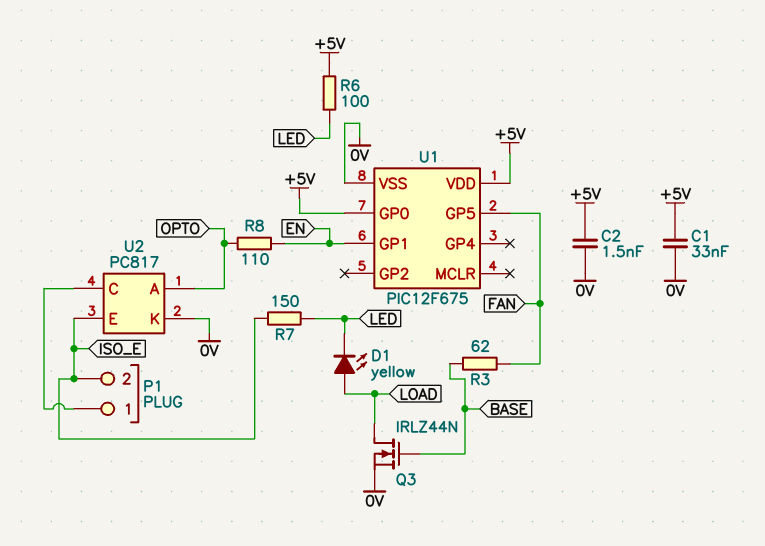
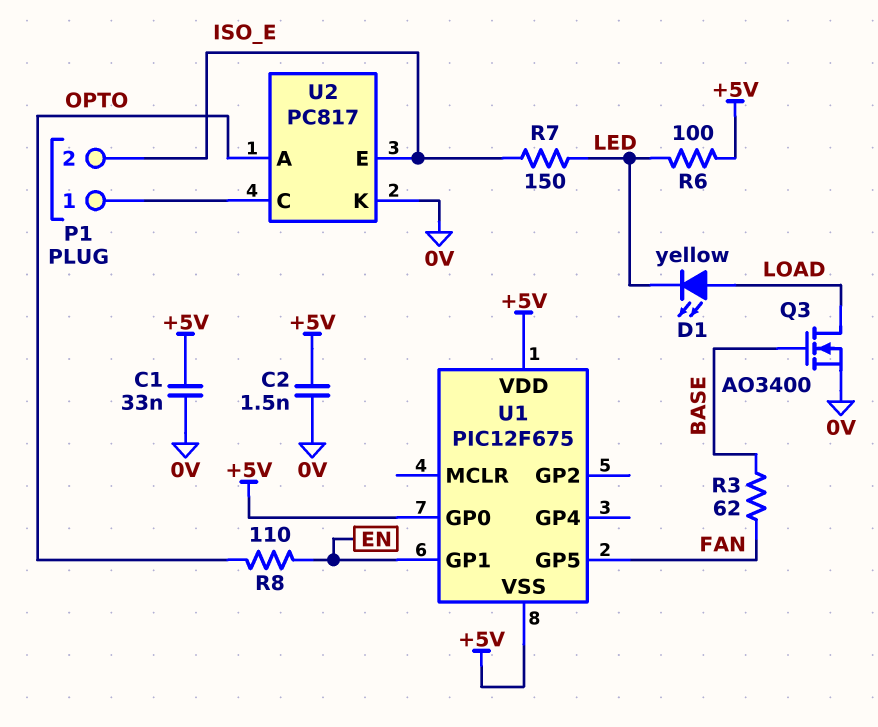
Q3: NMOS IRLZ44N (G BASE, D LOAD, S 0V) -> NMOS AO3400 (G BASE, D LOAD, S 0V)
U1 pin VSS: 0V -> +5V

